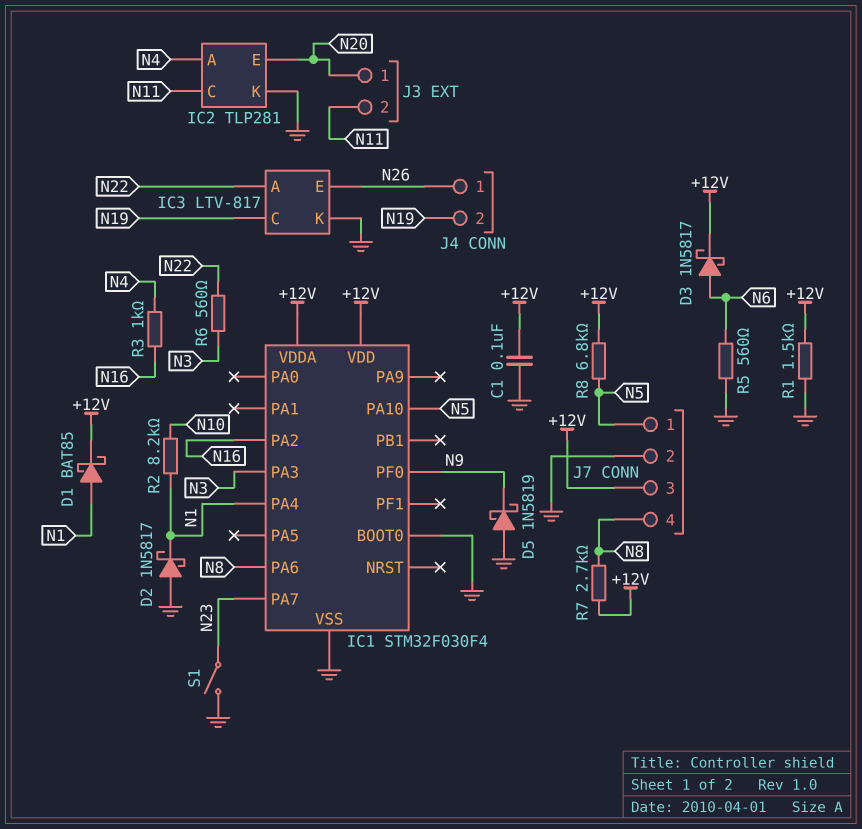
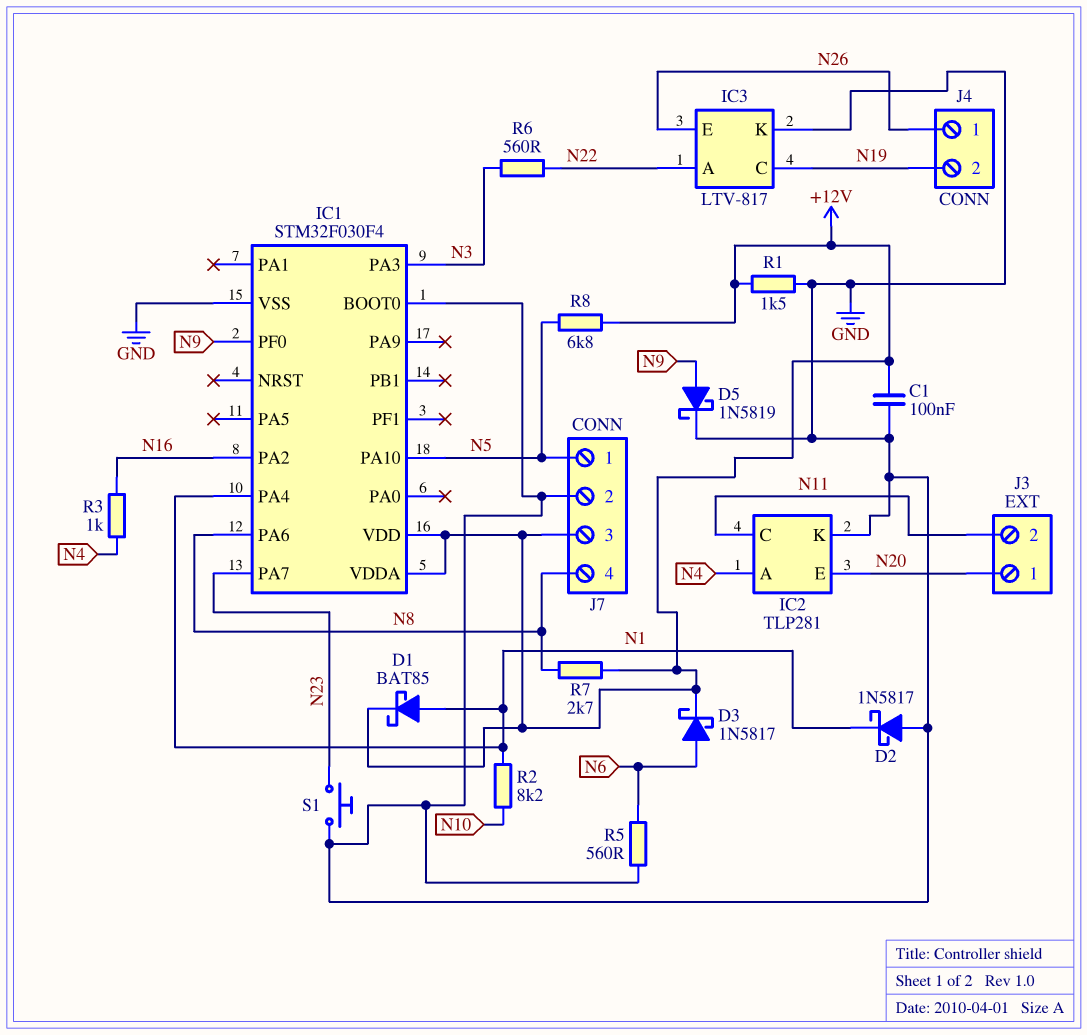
D5: schottky 1N5819 (A GND, K N9) -> schottky 1N5819 (A N9, K GND)
S1: switch (GND, N23) -> button (GND, N23)

